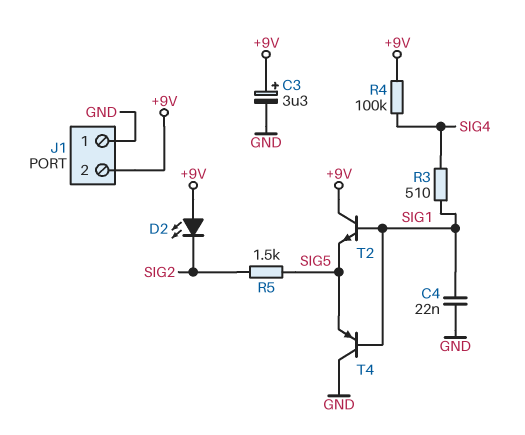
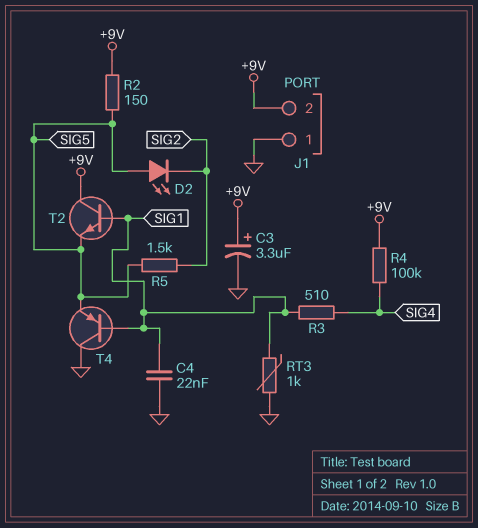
D2: LED (A +9V, K SIG2) -> LED (A SIG5, K SIG2)
R2: none -> 150 (+9V, SIG5)
RT3: none -> 1k (GND, SIG1)

